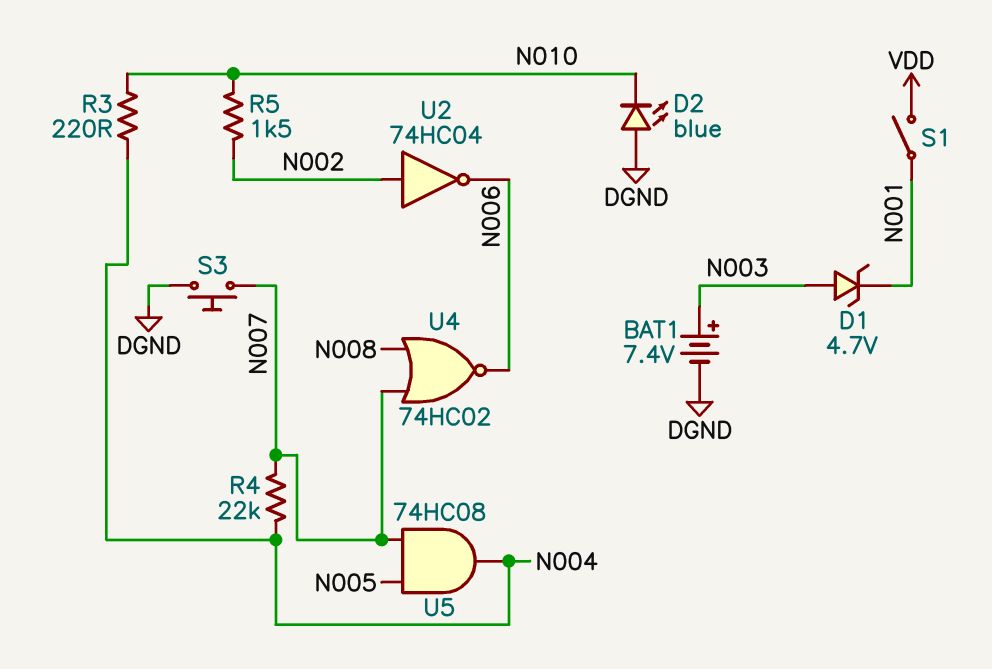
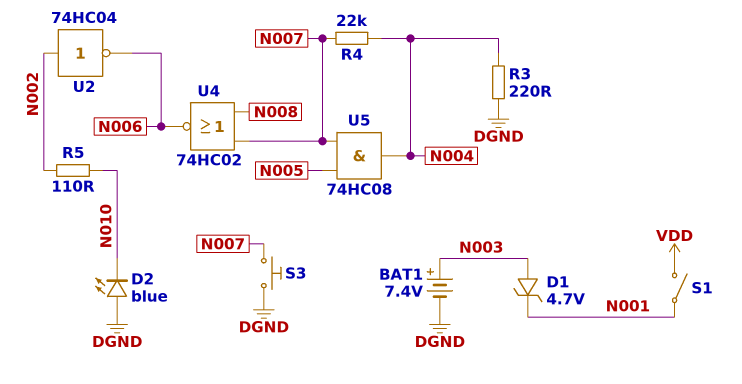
R3: 220 (N004, N010) -> 220 (DGND, N004)
R5: 1.5k (N002, N010) -> 110 (N002, N010)

